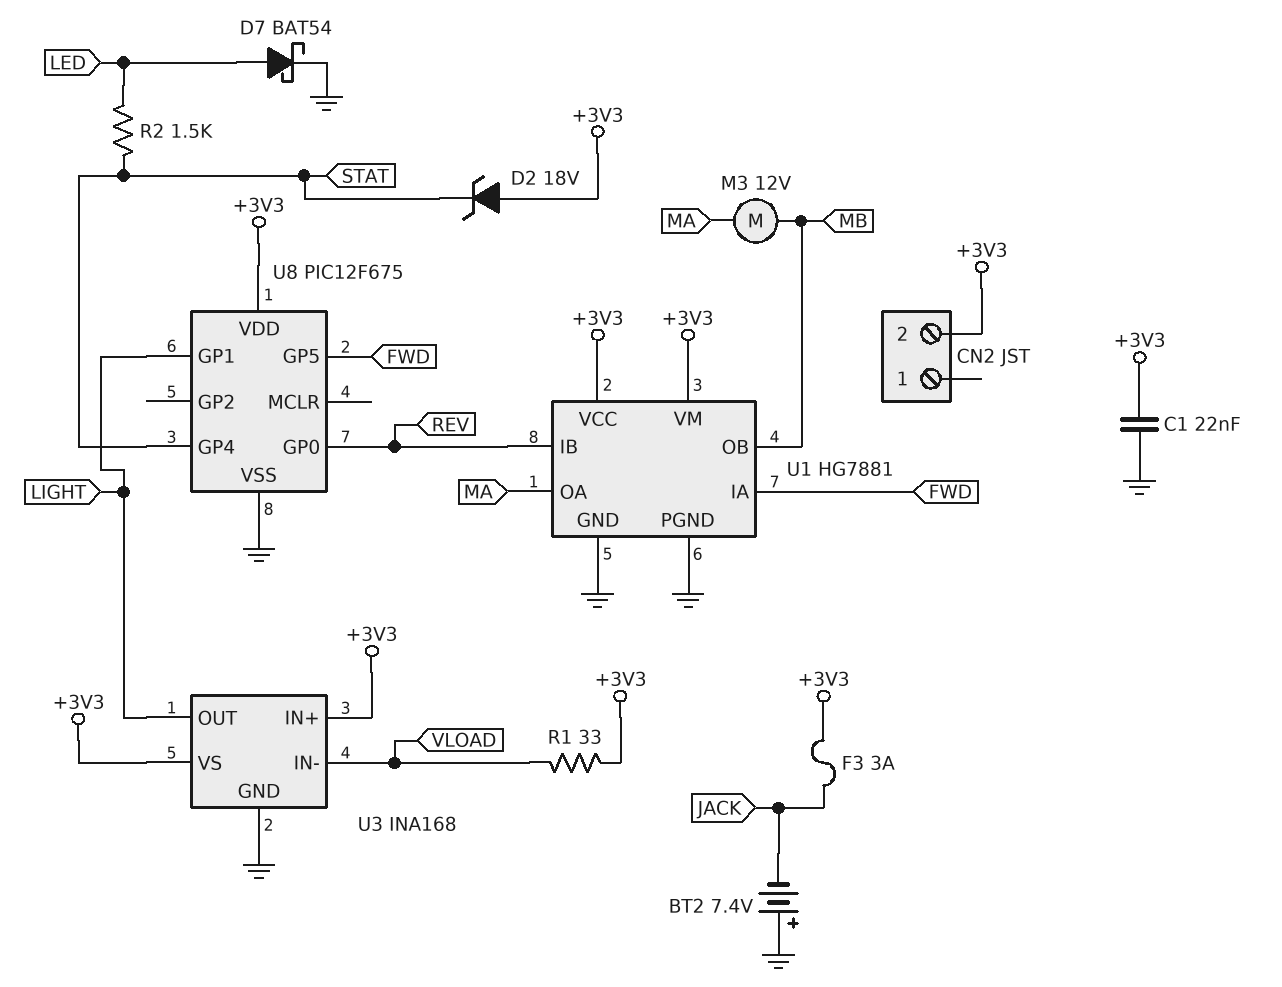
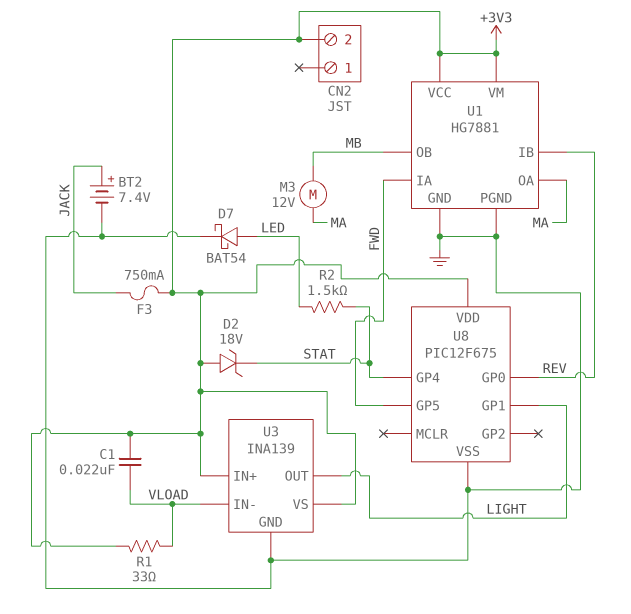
BT2: 7.4V (plus GND, minus JACK) -> 7.4V (plus JACK, minus GND)
C1: 22nF (+3V3, GND) -> 22nF (+3V3, VLOAD)
F3: 3A (+3V3, JACK) -> 750mA (+3V3, JACK)
U3: INA168 -> INA139

